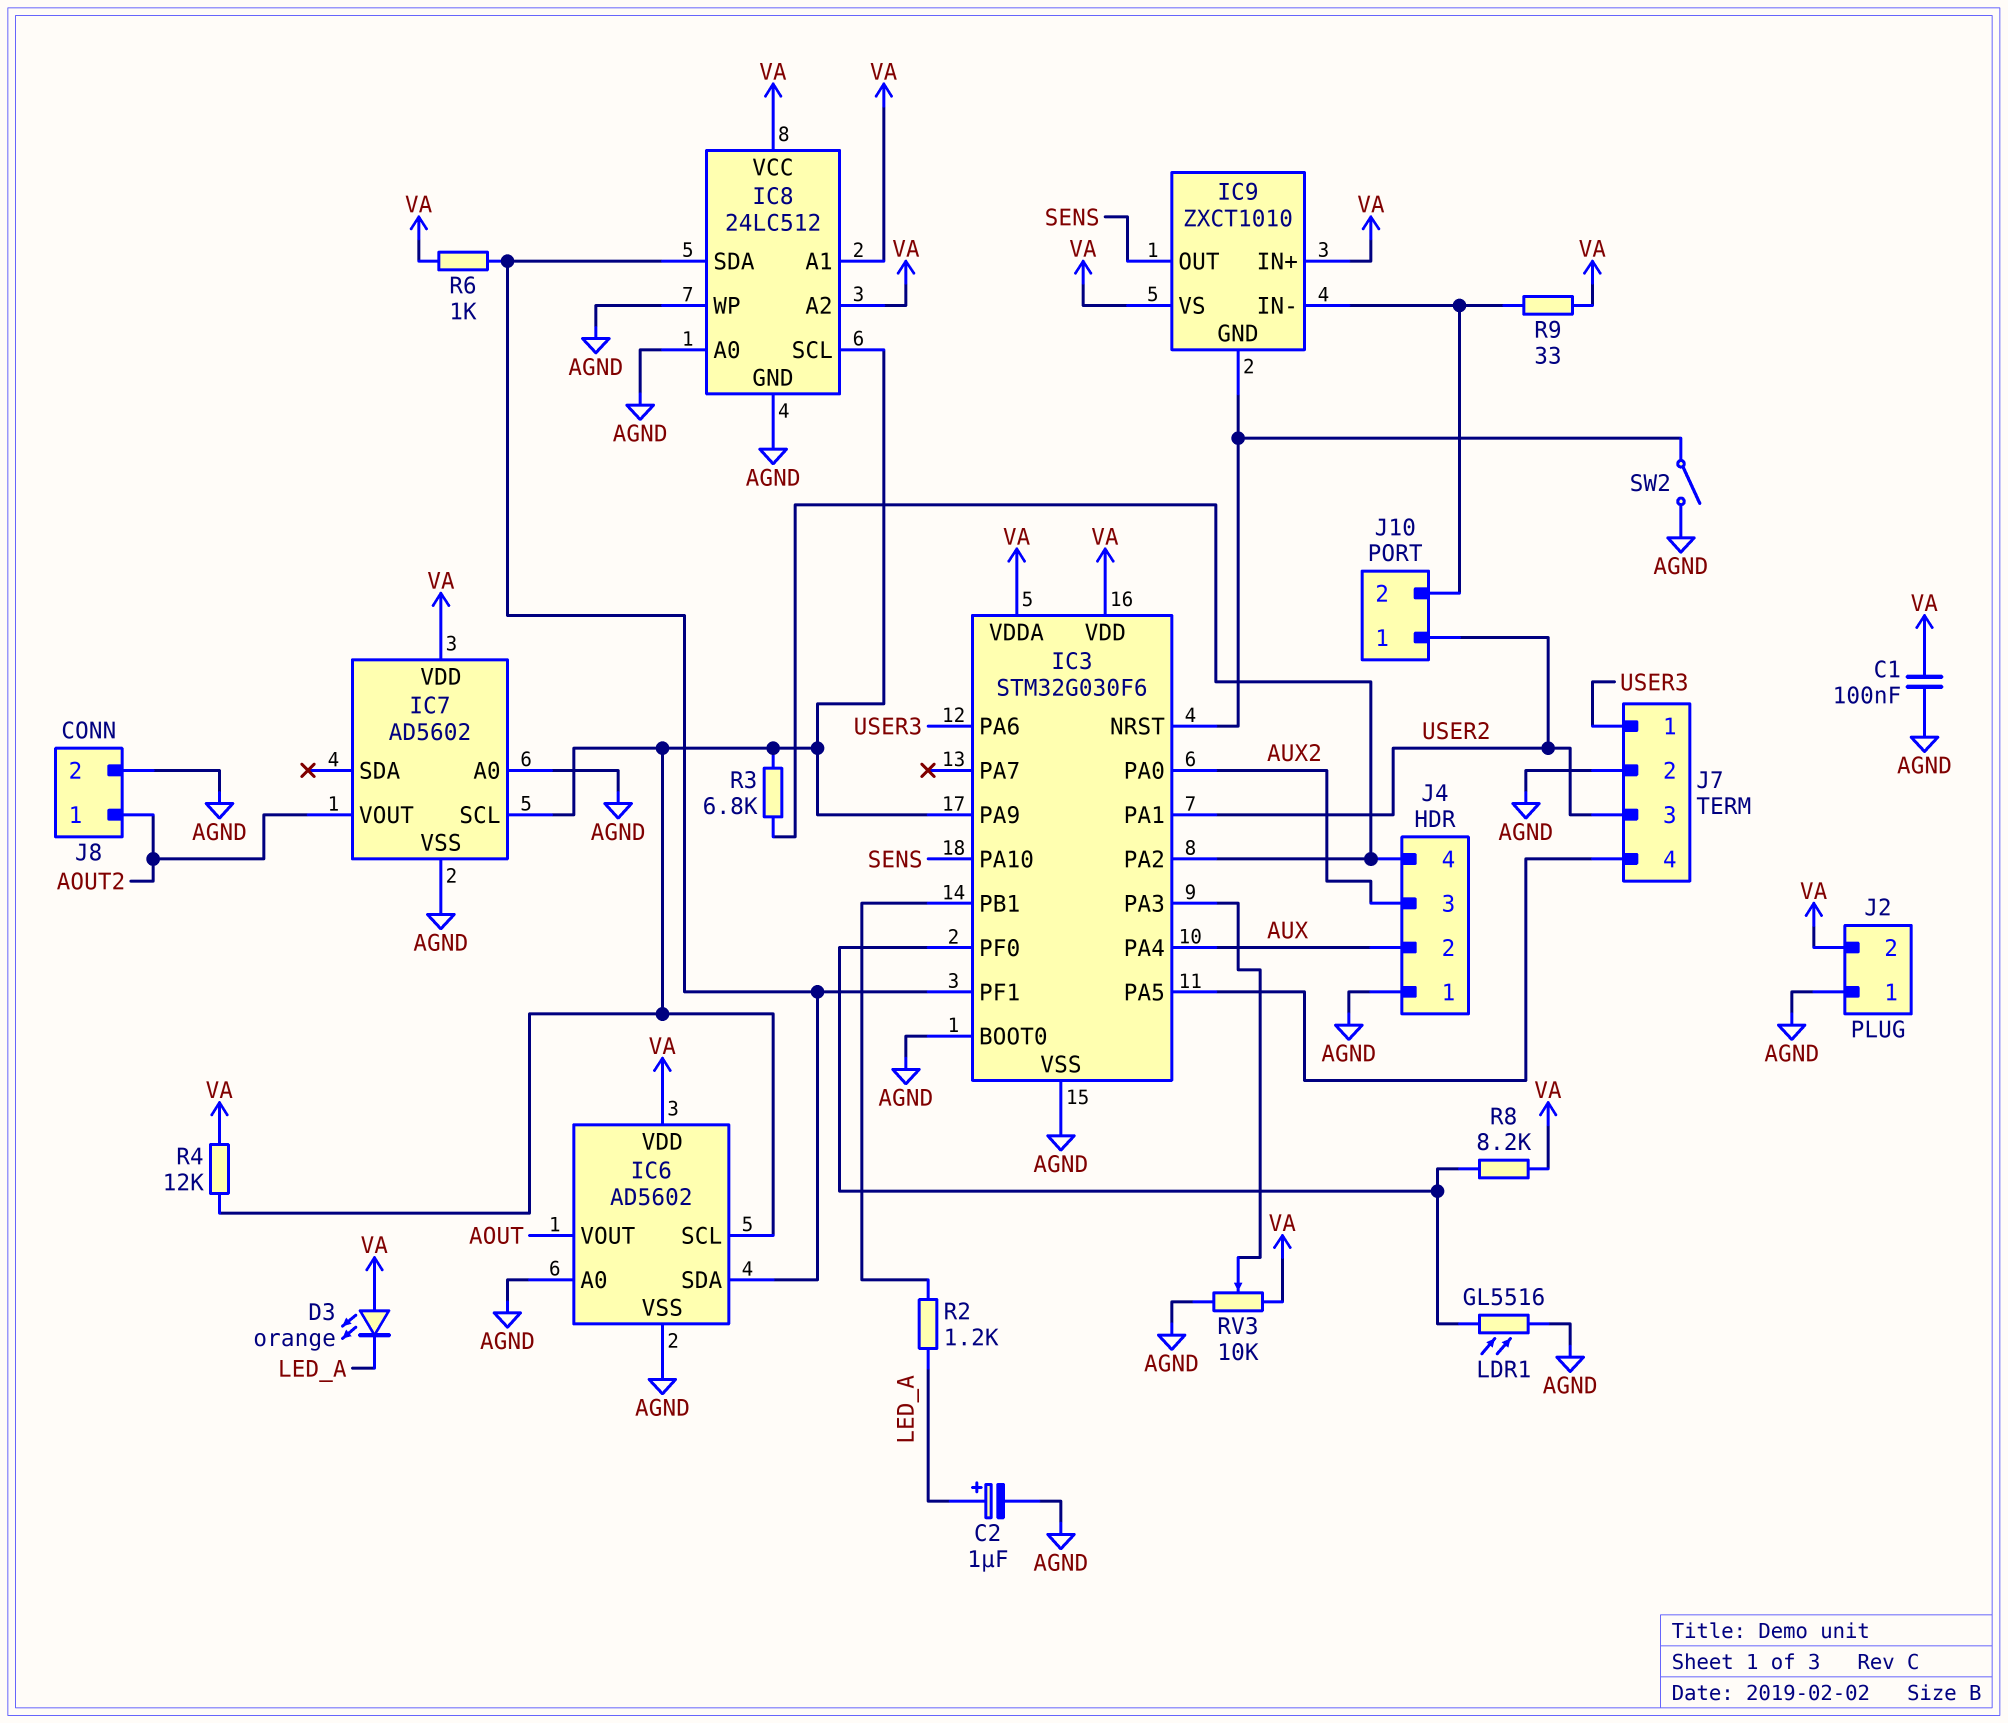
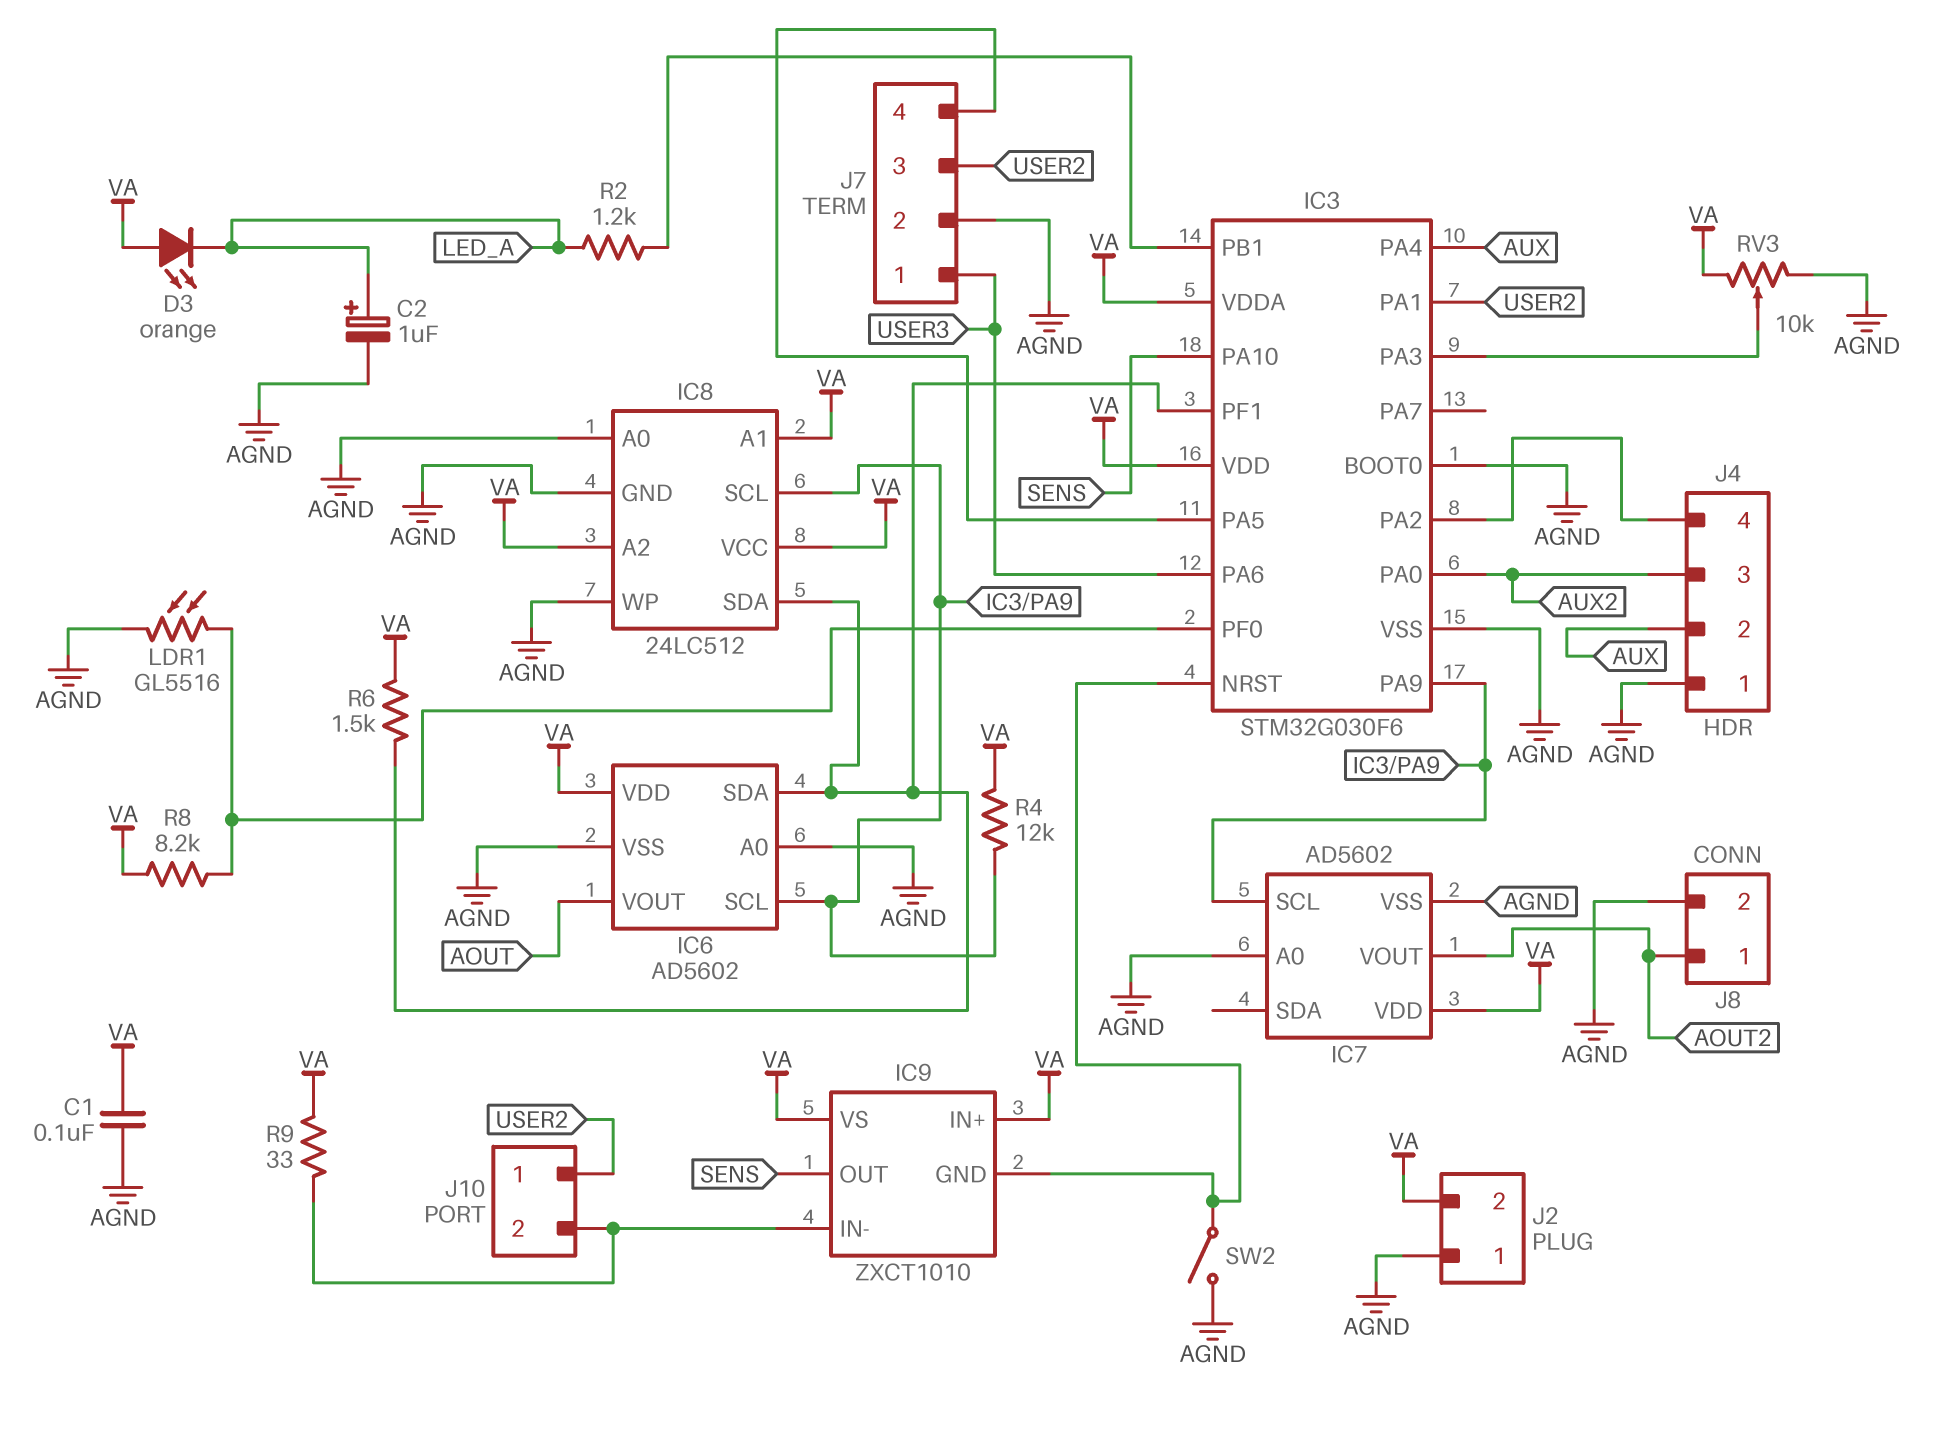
R3: 6.8k (IC3/PA2, IC3/PA9) -> none
R6: 1k (IC3/PF1, VA) -> 1.5k (IC3/PF1, VA)

